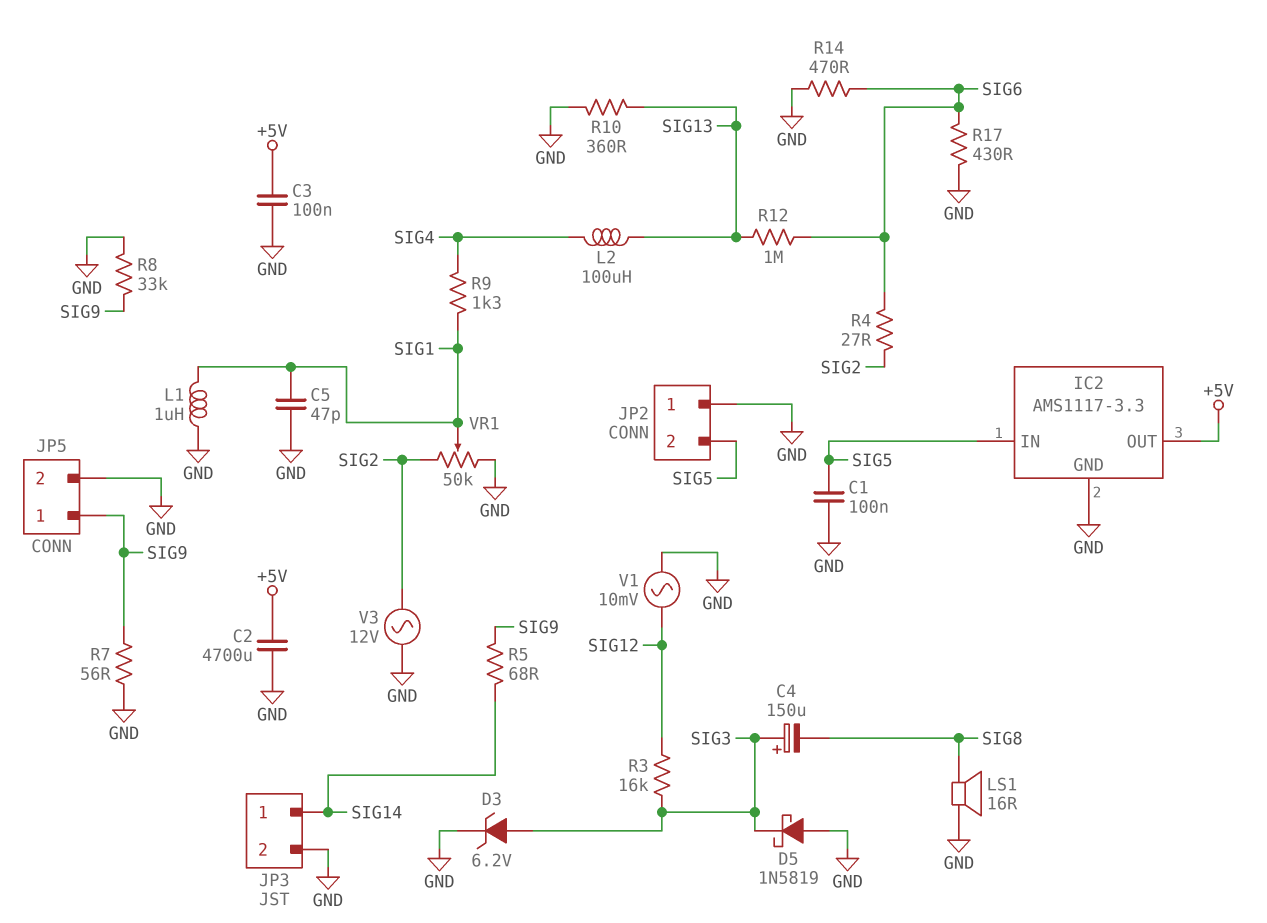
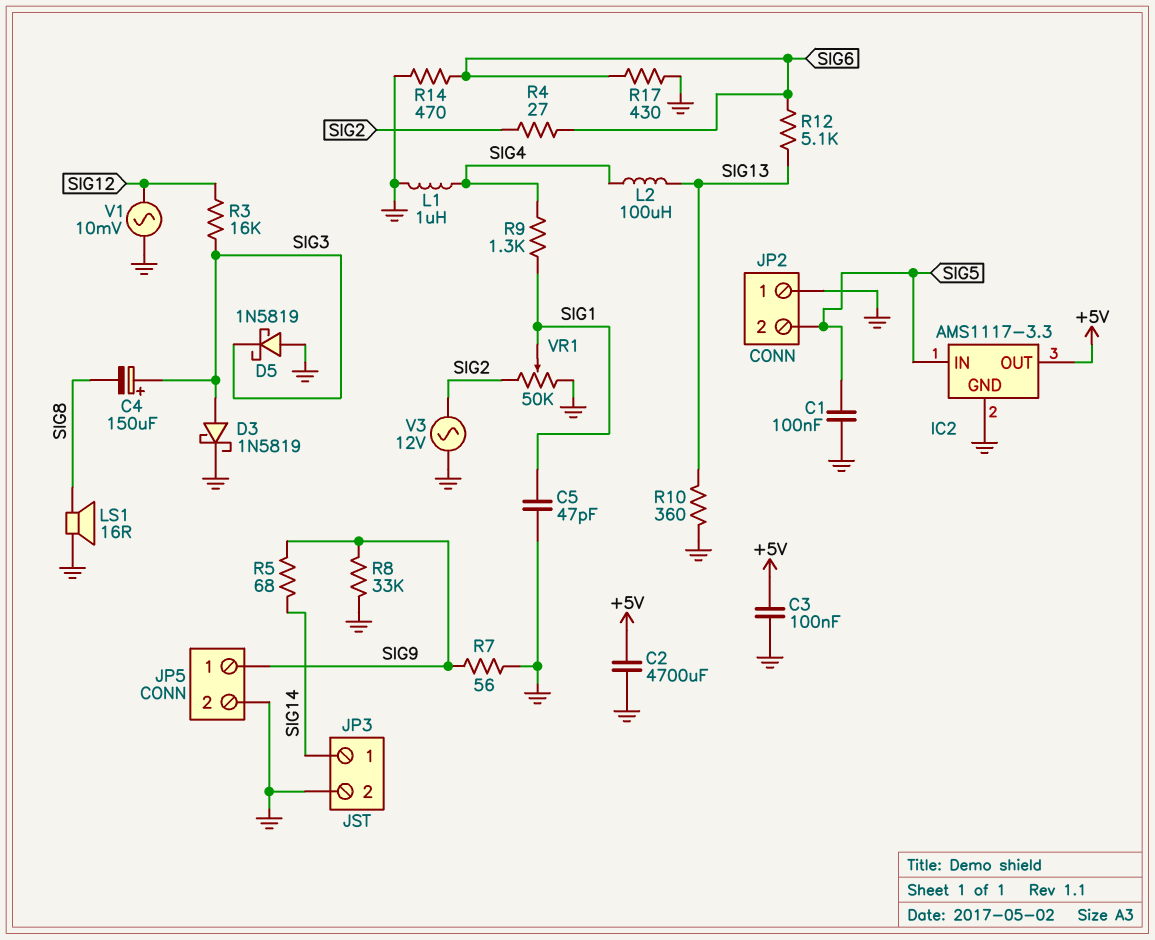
D3: zener 6.2V (A SIG3, K GND) -> schottky 1N5819 (A SIG3, K GND)
L1: 1uH (GND, SIG1) -> 1uH (GND, SIG4)
R12: 1M (SIG6, SIG13) -> 5.1k (SIG6, SIG13)

